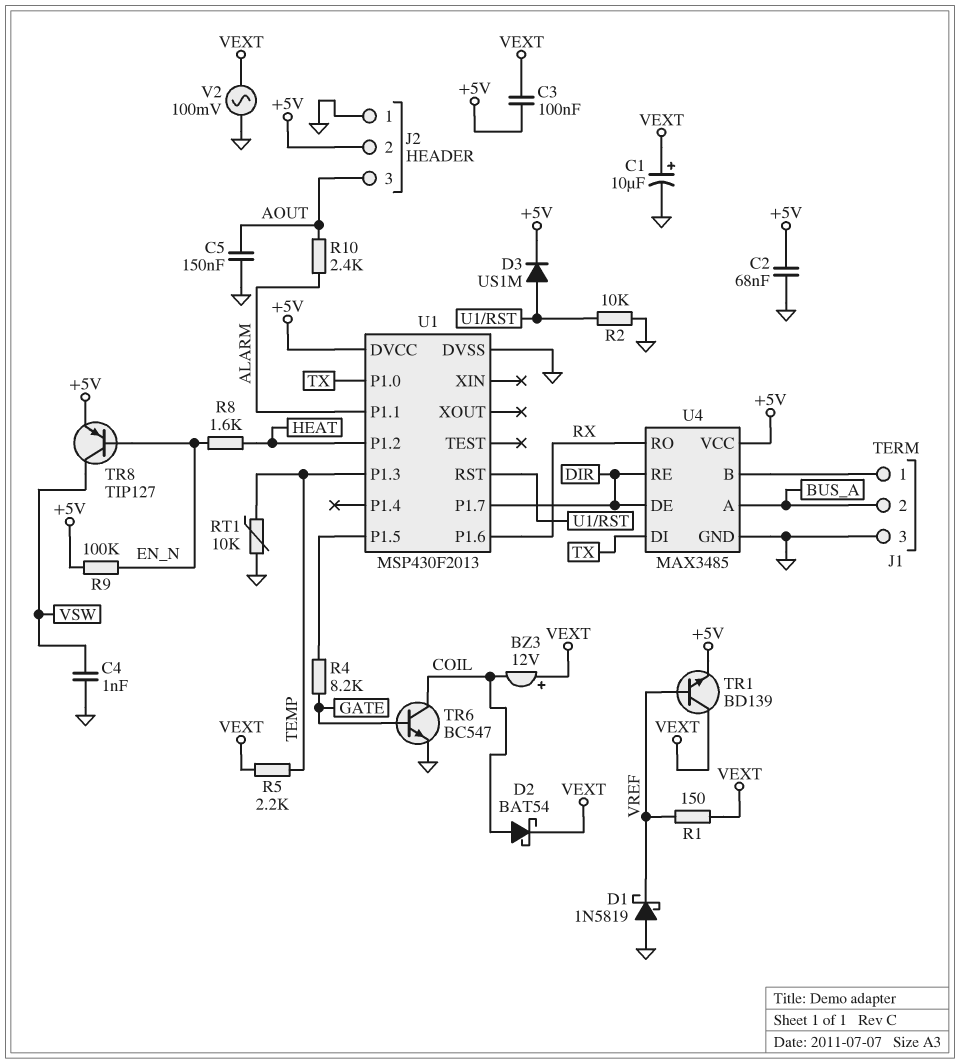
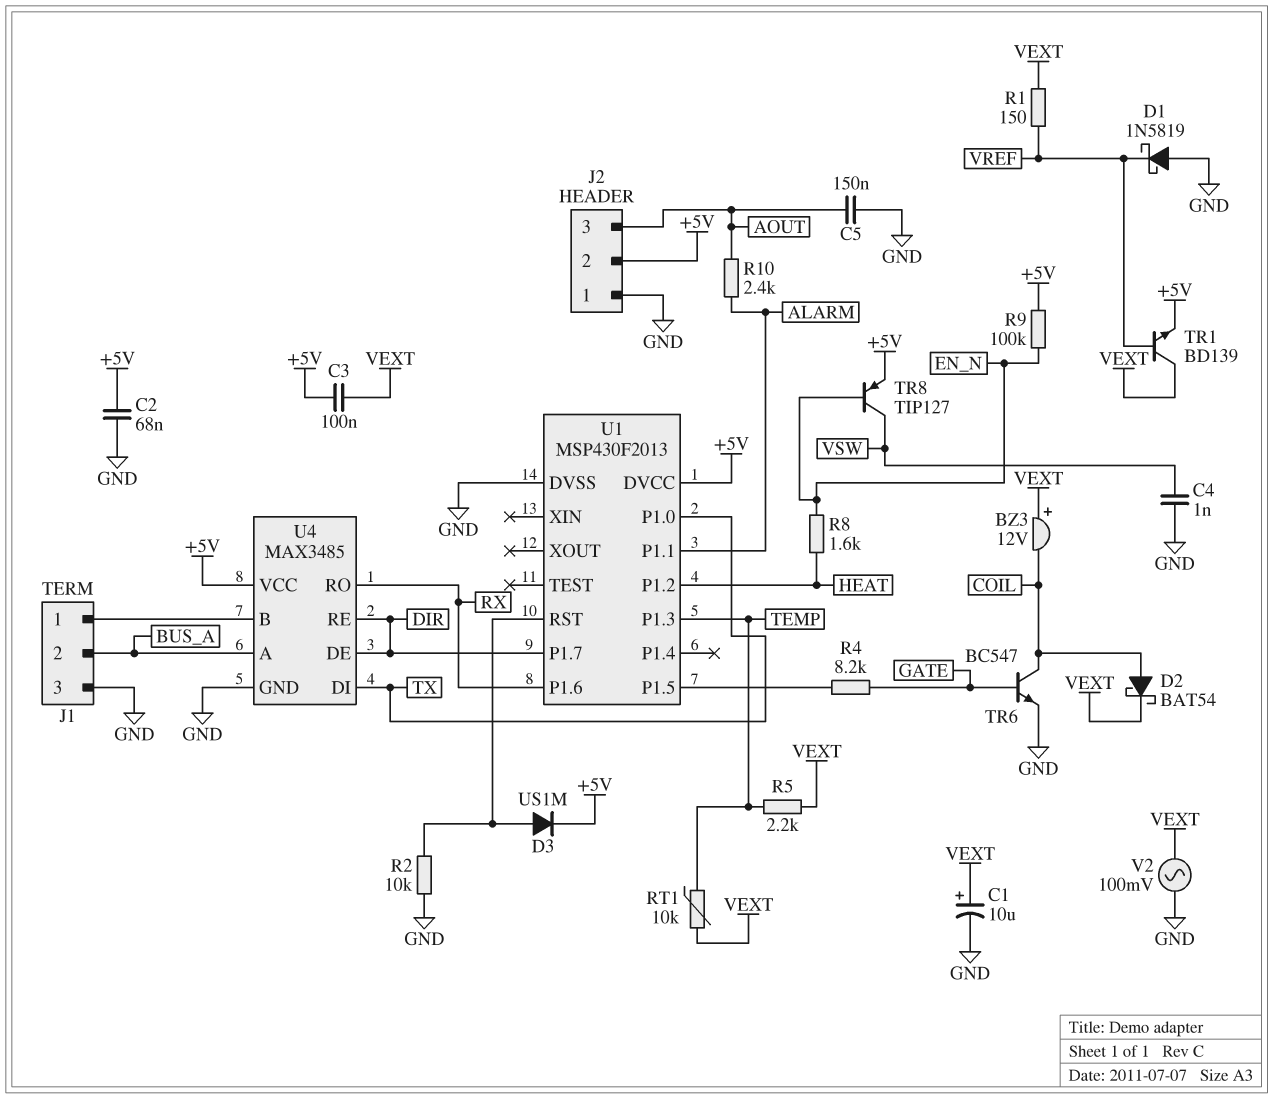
RT1: 10k (GND, TEMP) -> 10k (TEMP, VEXT)

